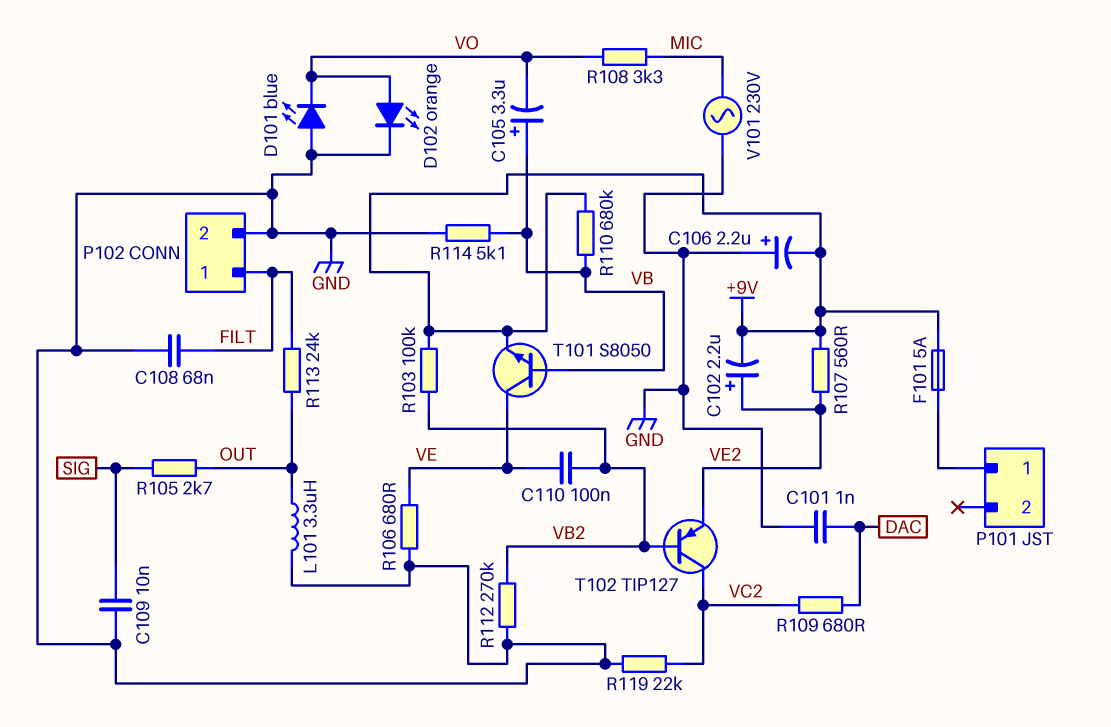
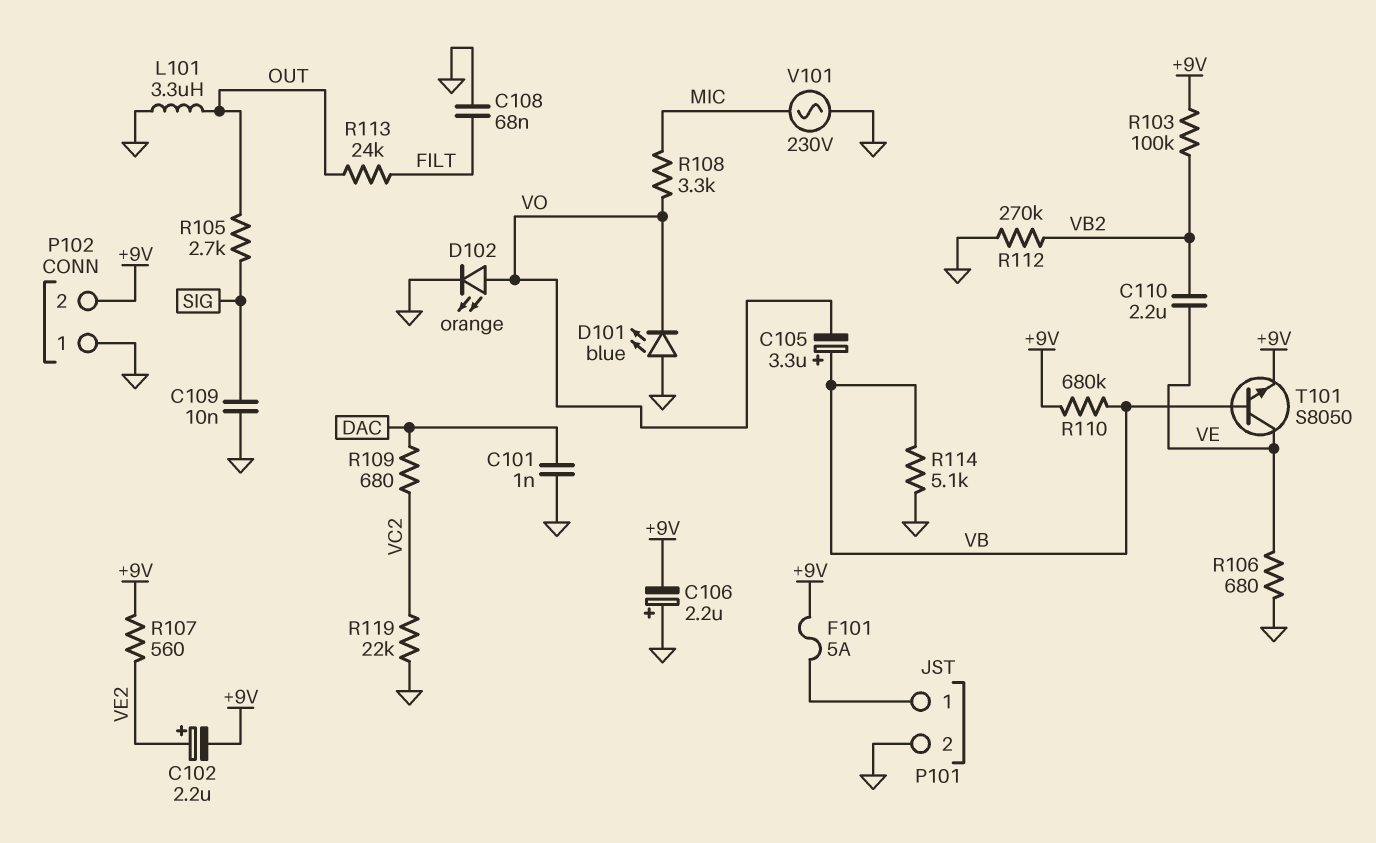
C110: 100nF (VB2, VE) -> 2.2uF (VB2, VE)
P101 pin 2: none -> GND
P102 pin 1: FILT -> GND
P102 pin 2: GND -> +9V
T102: PNP TIP127 (B VB2, C VC2, E VE2) -> none

